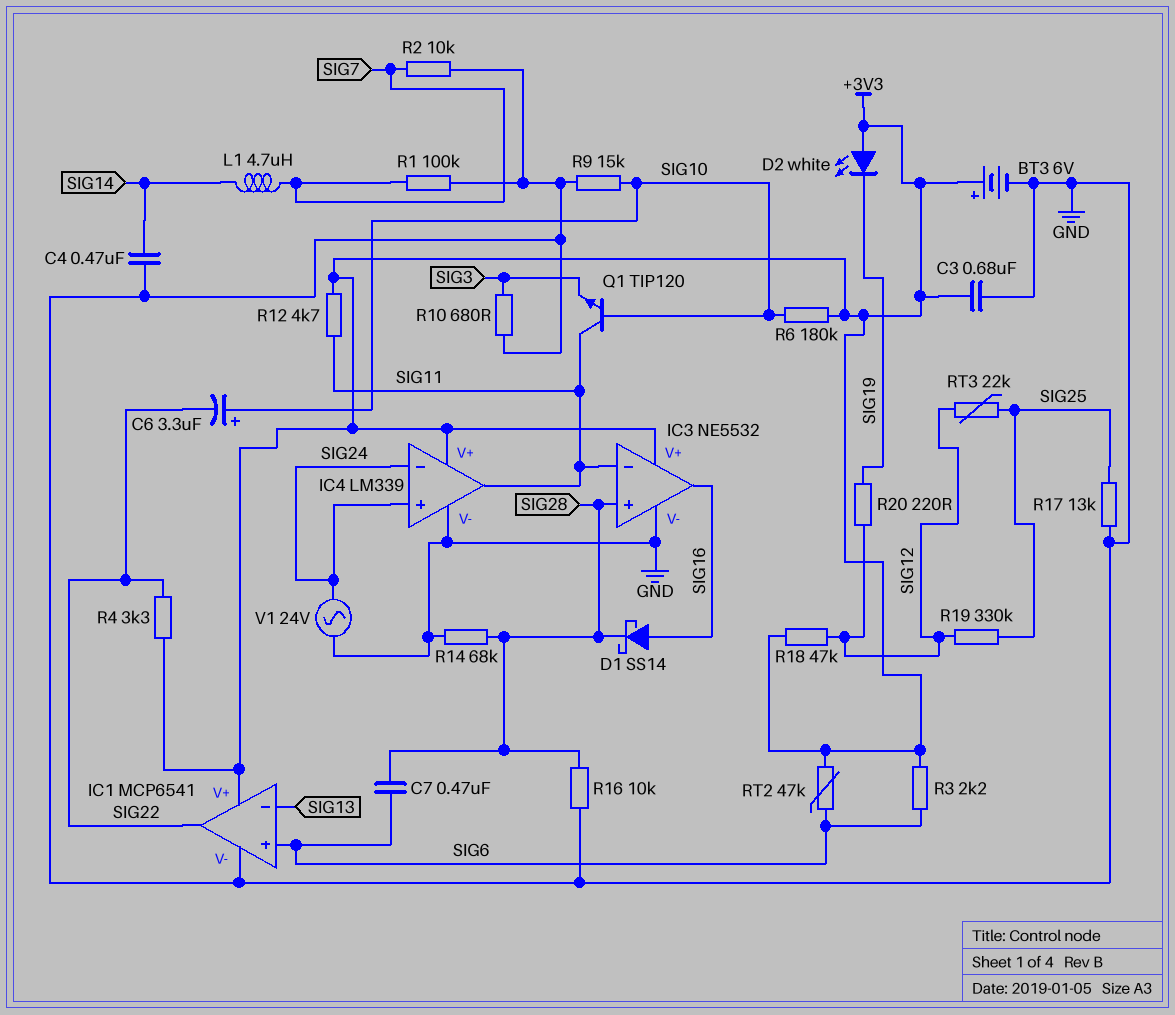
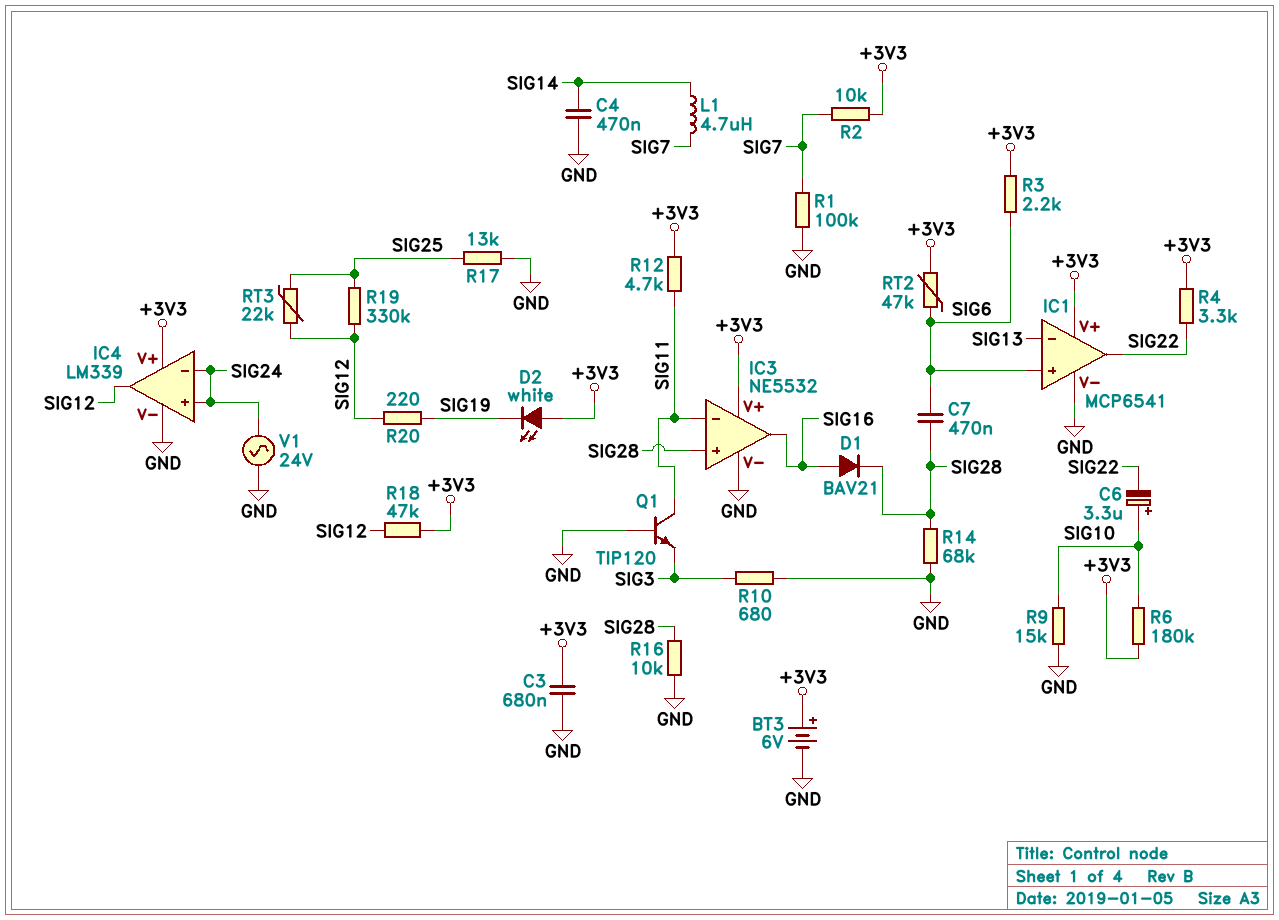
D1: schottky SS14 (A SIG16, K SIG28) -> diode BAV21 (A SIG16, K SIG28)
IC4 pin out: SIG11 -> SIG12
Q1: NPN TIP120 (B SIG10, C SIG11, E SIG3) -> NPN TIP120 (B GND, C SIG11, E SIG3)
R2: 10k (GND, SIG7) -> 10k (+3V3, SIG7)

